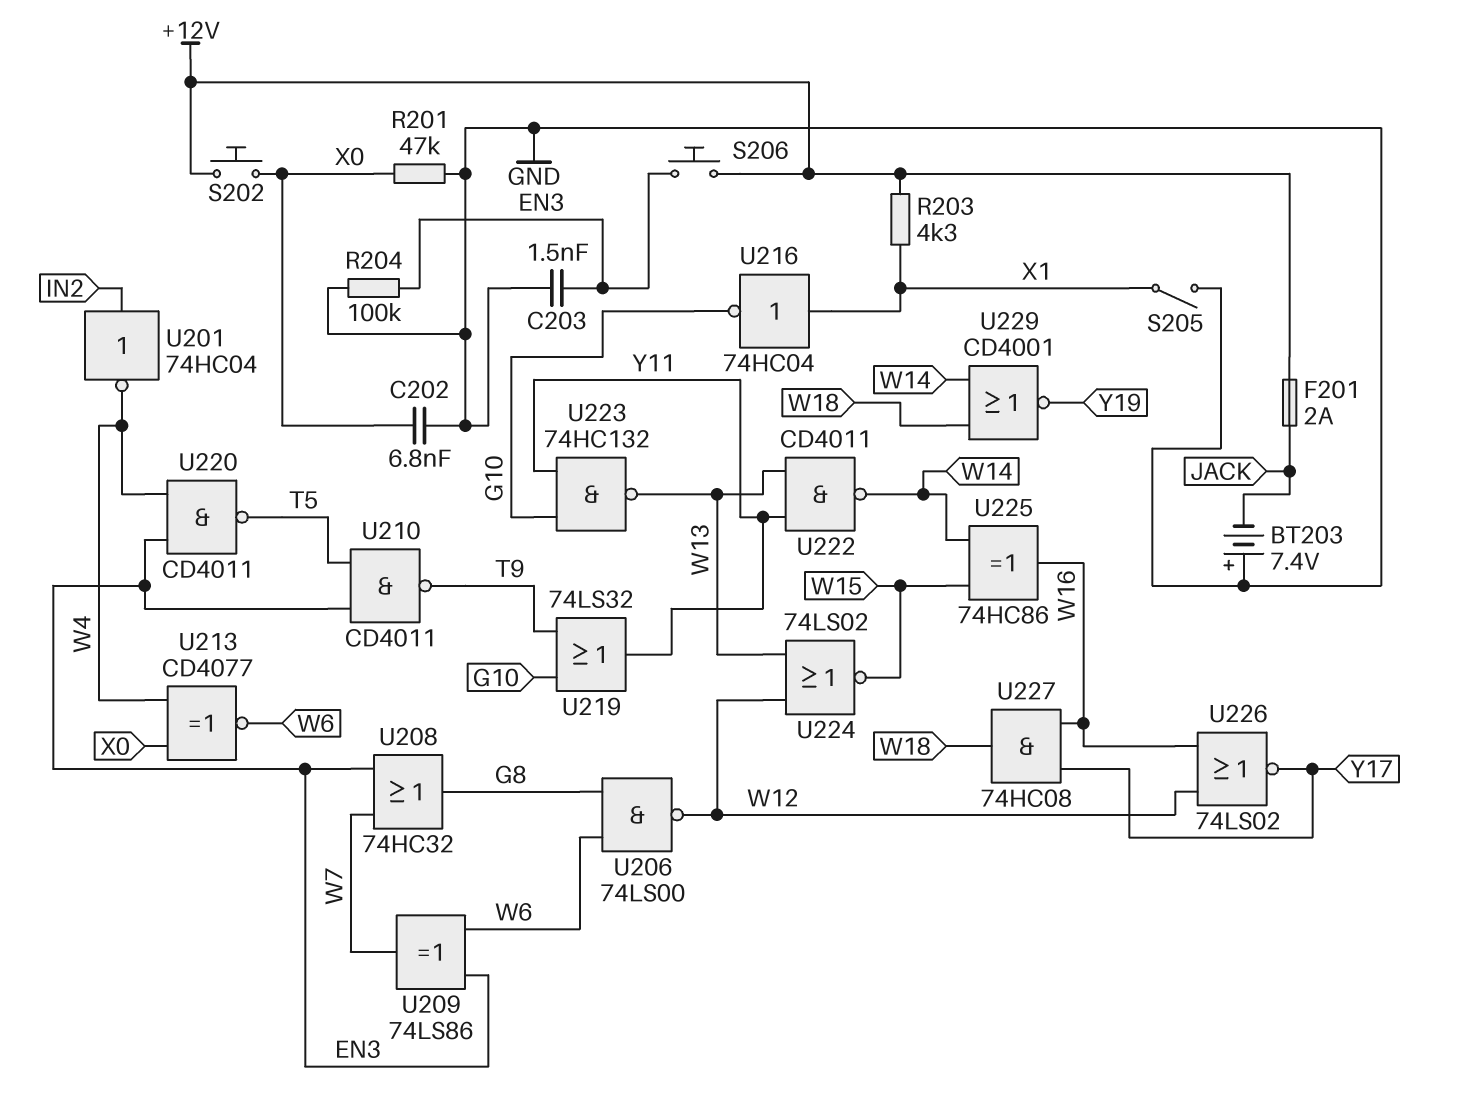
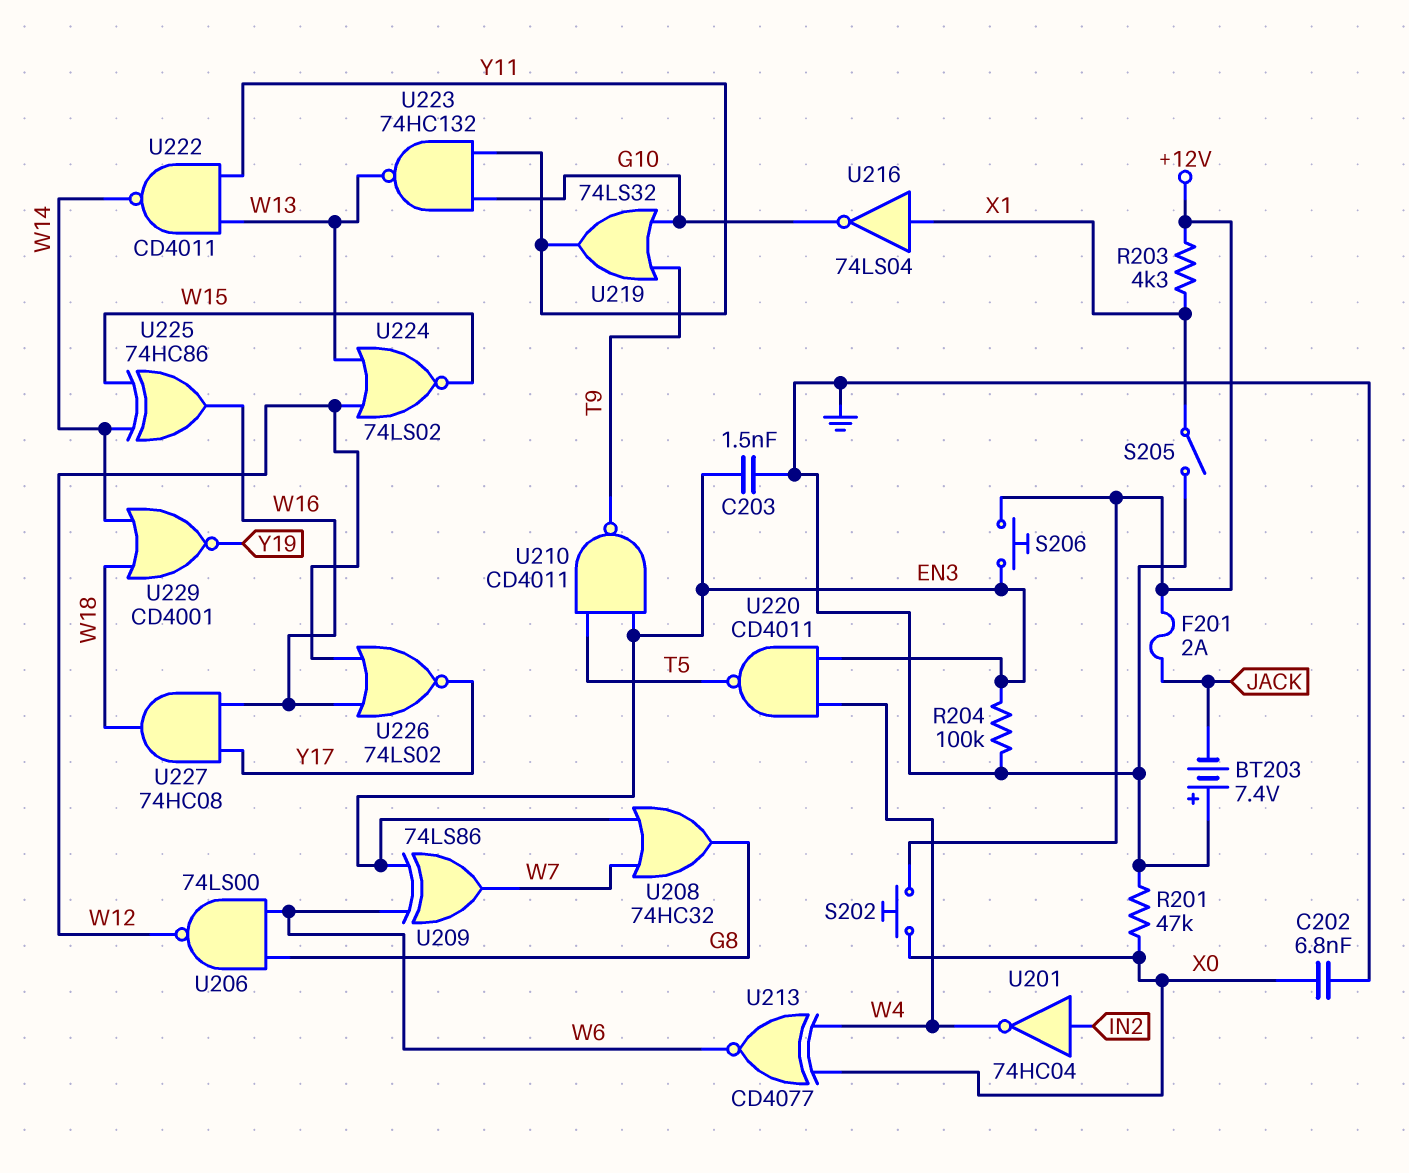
U216: NOT 74HC04 (in X1, out G10) -> NOT 74LS04 (in X1, out G10)

